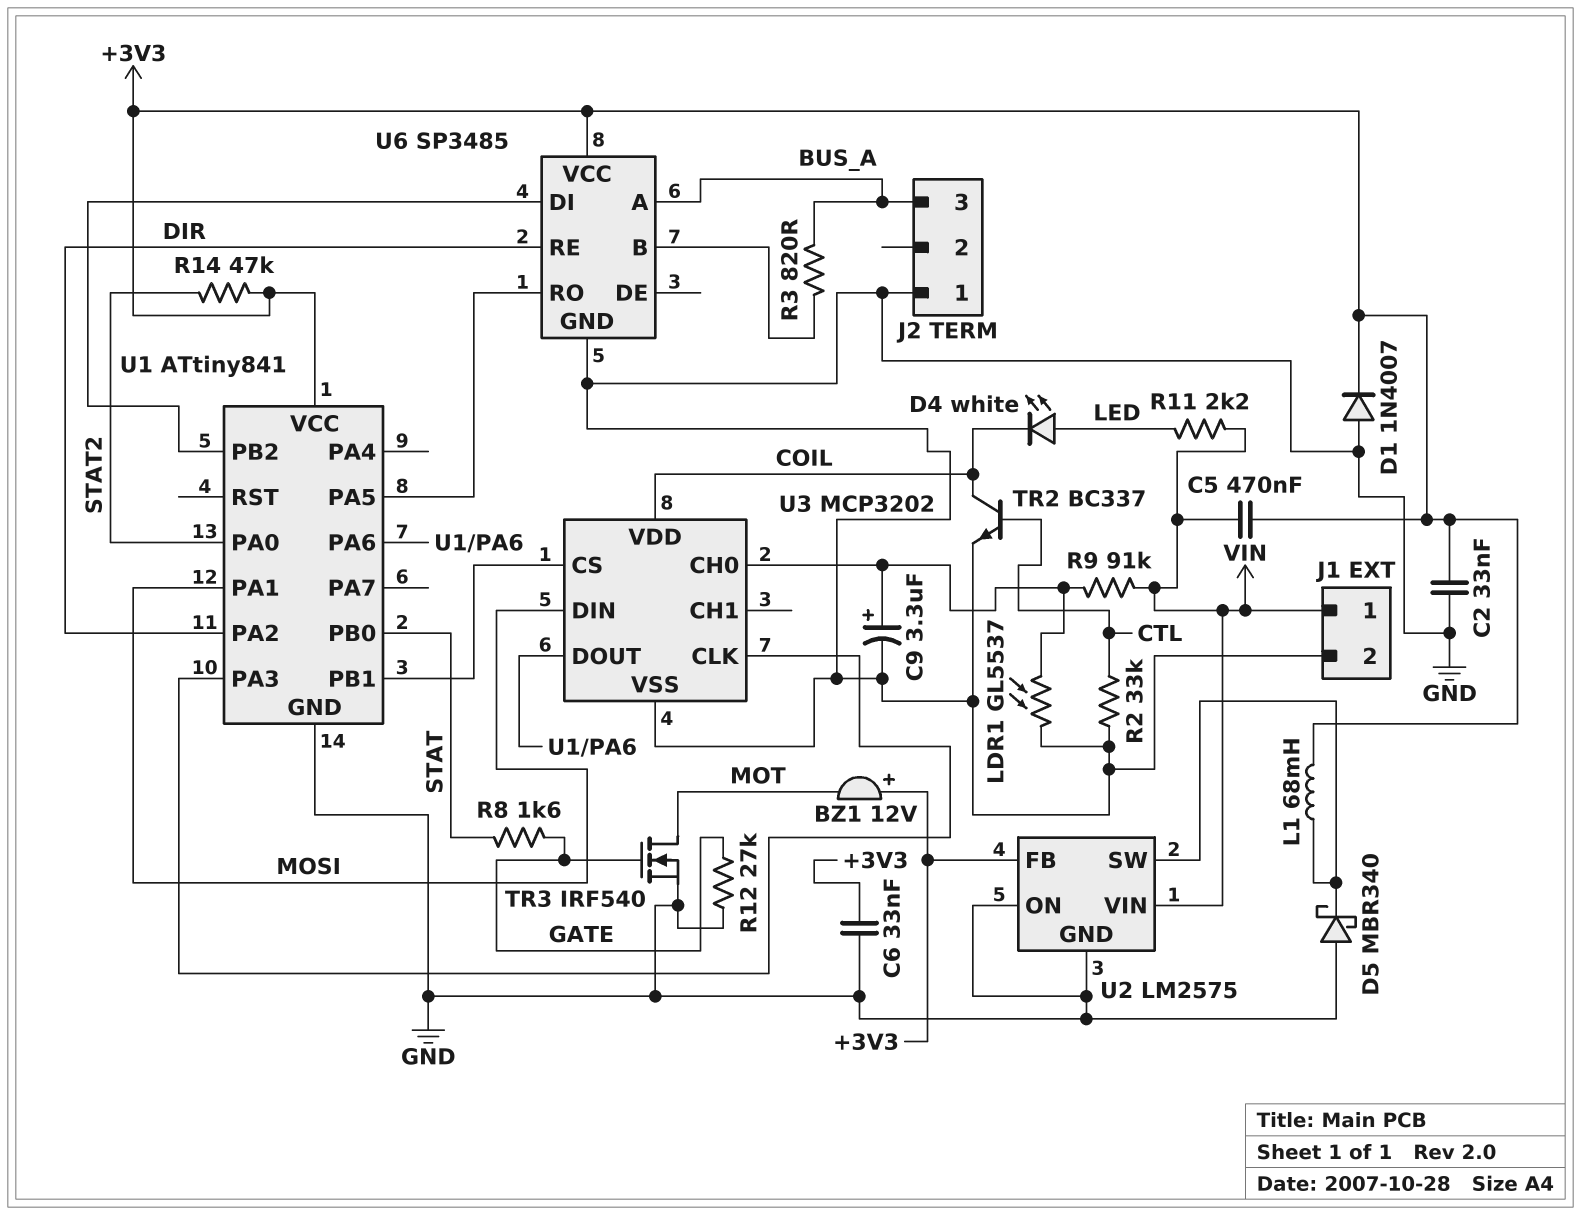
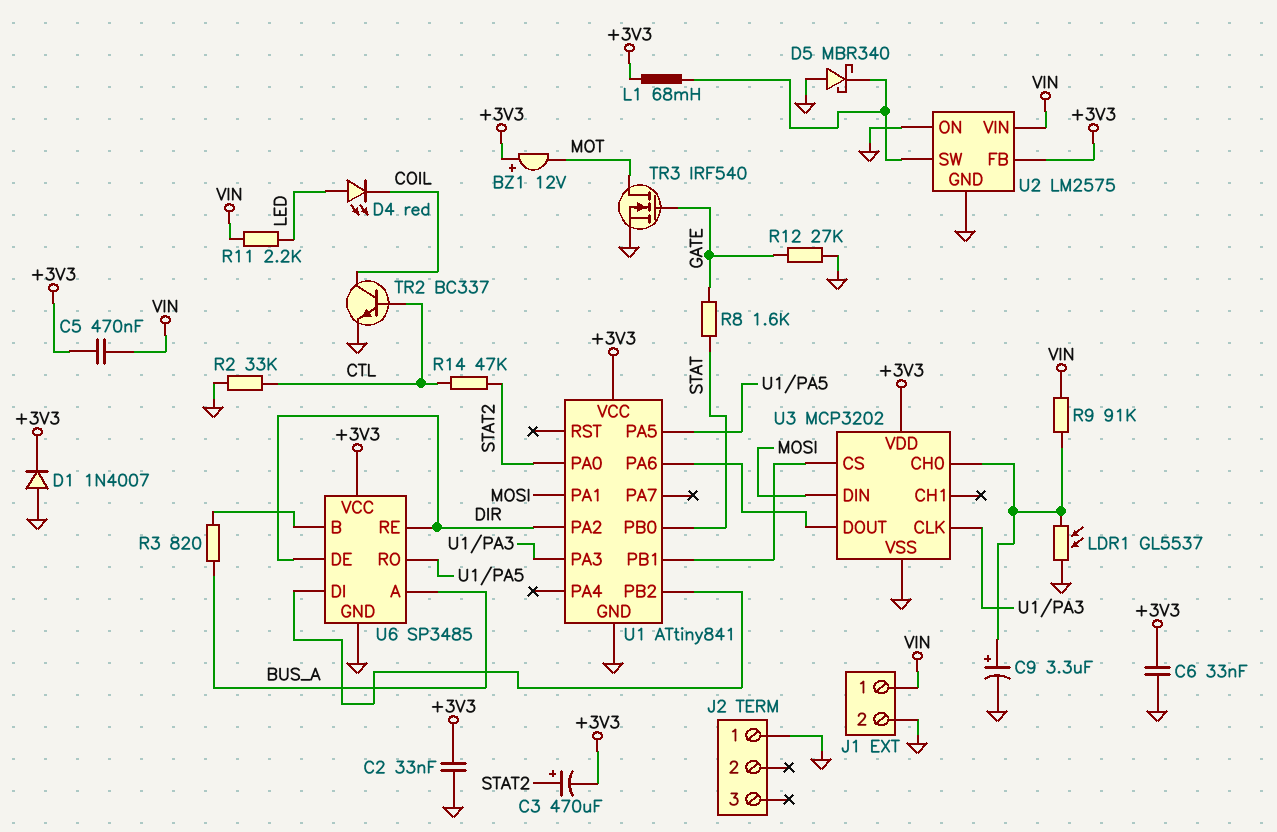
C3: none -> 470uF (plus STAT2, minus +3V3)
D4: LED white (A LED, K COIL) -> LED red (A LED, K COIL)
J2 pin 3: BUS_A -> none
R14: 47k (+3V3, STAT2) -> 47k (CTL, STAT2)
U3 pin VDD: COIL -> +3V3
U6 pin DE: none -> DIR

